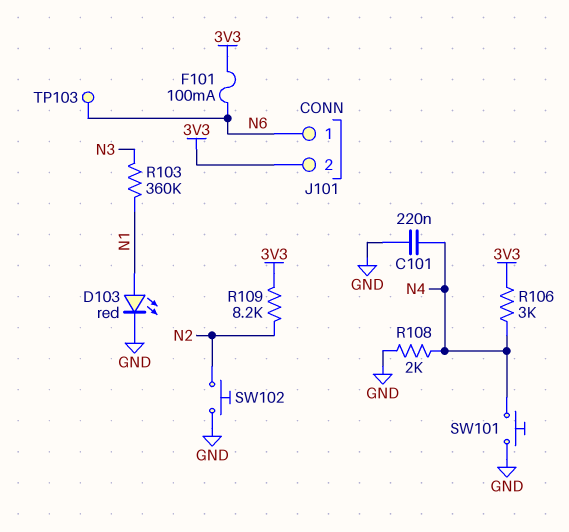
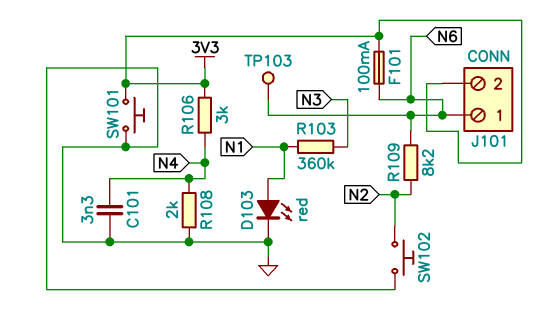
C101: 220nF (GND, N4) -> 3.3nF (GND, N4)
R109: 8.2k (3V3, N2) -> 8.2k (N2, N6)
SW101: button (GND, N4) -> button (3V3, GND)

